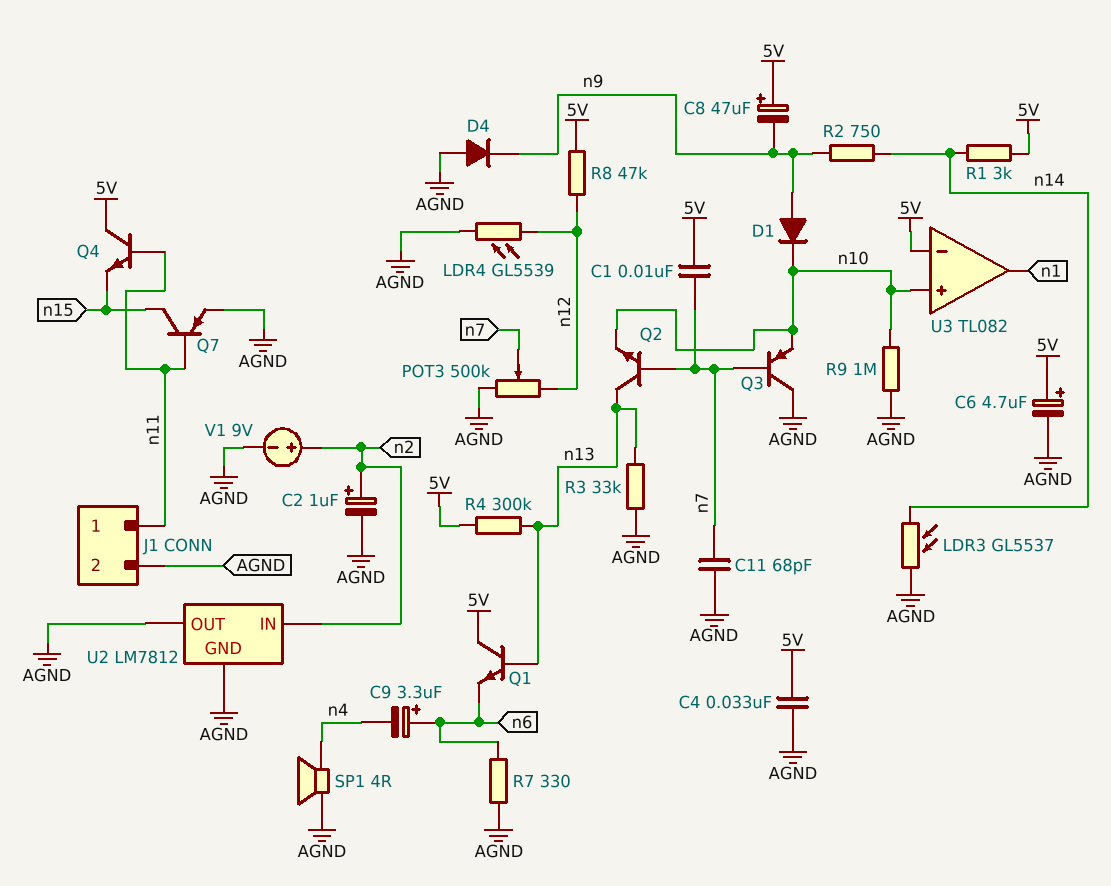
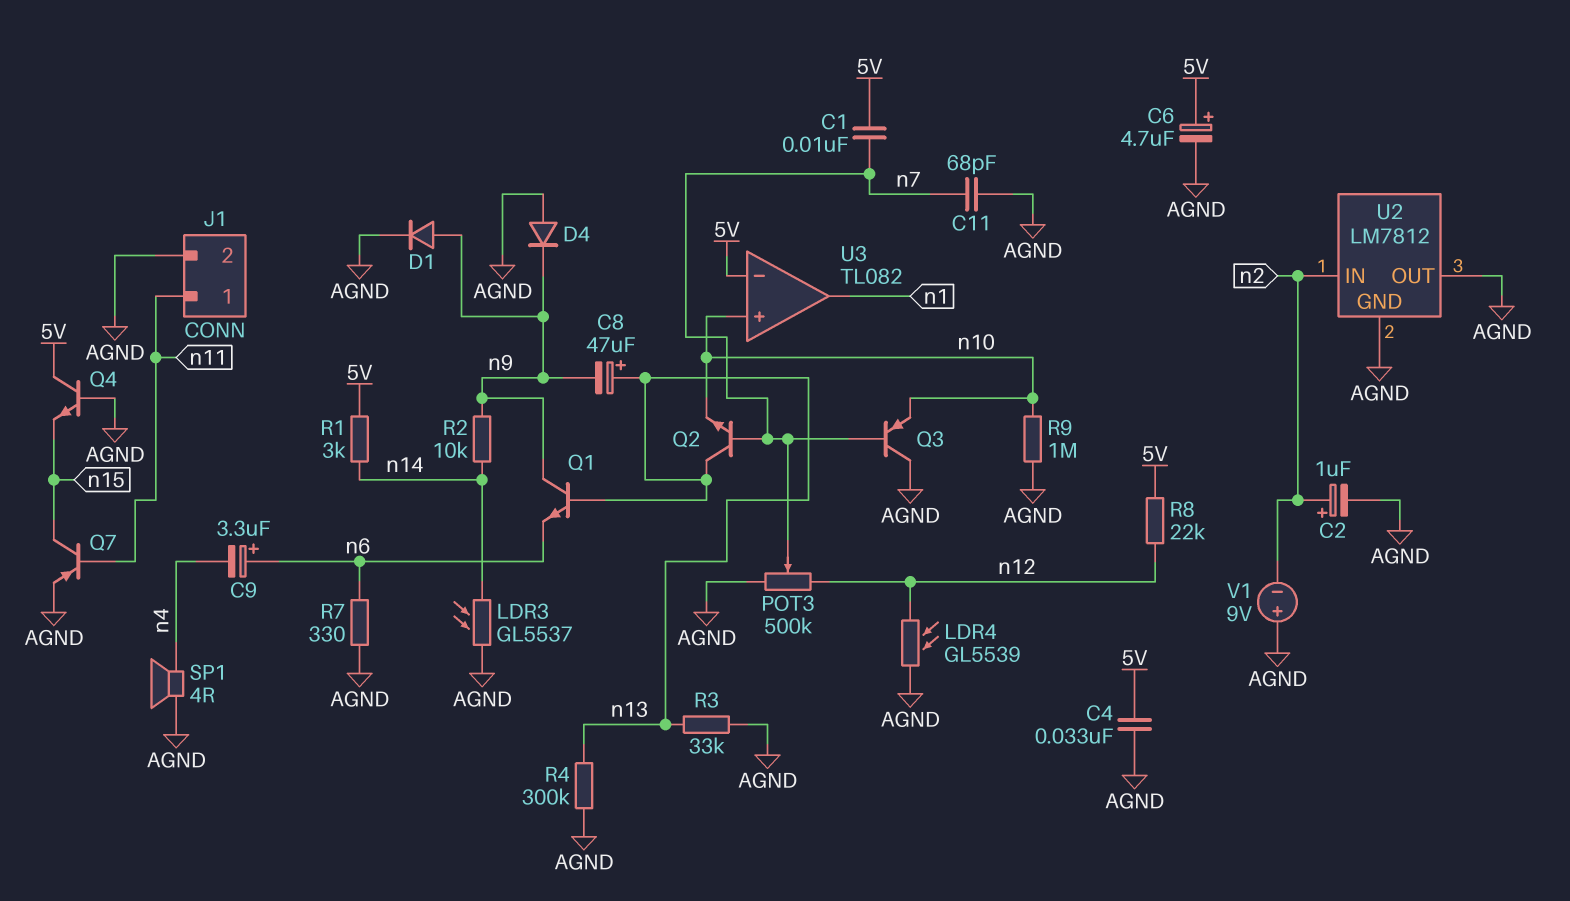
C8: 47uF (plus 5V, minus n9) -> 47uF (plus n13, minus n9)
D1: diode (A n9, K n10) -> diode (A n9, K AGND)
Q1: NPN (B n13, C 5V, E n6) -> NPN (B n13, C n9, E n6)
Q4: NPN (B n11, C 5V, E n15) -> NPN (B AGND, C 5V, E n15)
R2: 750 (n9, n14) -> 10k (n9, n14)
R4: 300k (5V, n13) -> 300k (AGND, n13)
R8: 47k (5V, n12) -> 22k (5V, n12)
V1: 9V (plus n2, minus AGND) -> 9V (plus AGND, minus n2)

